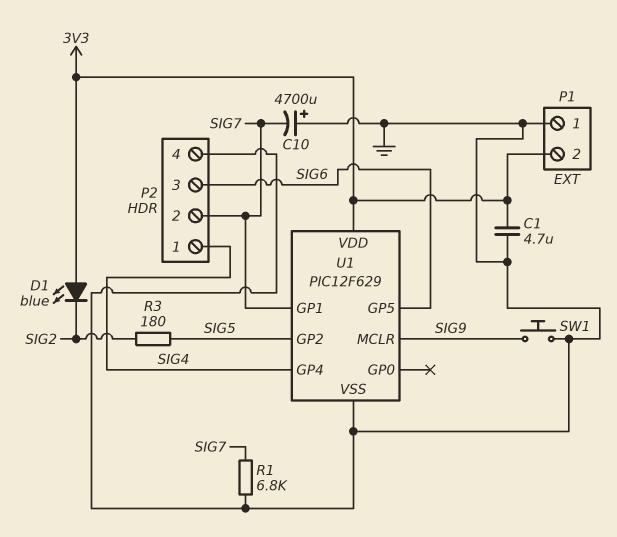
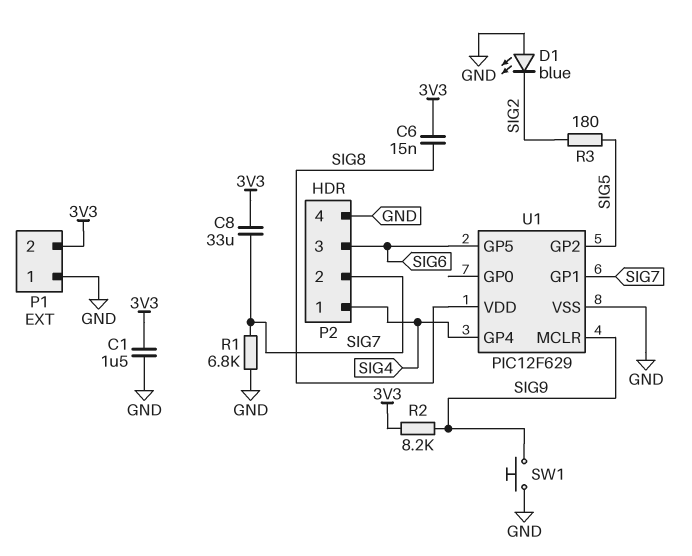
C1: 4.7uF (3V3, GND) -> 1.5uF (3V3, GND)
C6: none -> 15nF (3V3, SIG8)
C8: none -> 33uF (3V3, SIG7)
C10: 4700uF (plus GND, minus SIG7) -> none
D1: LED blue (A 3V3, K SIG2) -> LED blue (A GND, K SIG2)
R2: none -> 8.2k (3V3, SIG9)
U1 pin VDD: 3V3 -> SIG8

